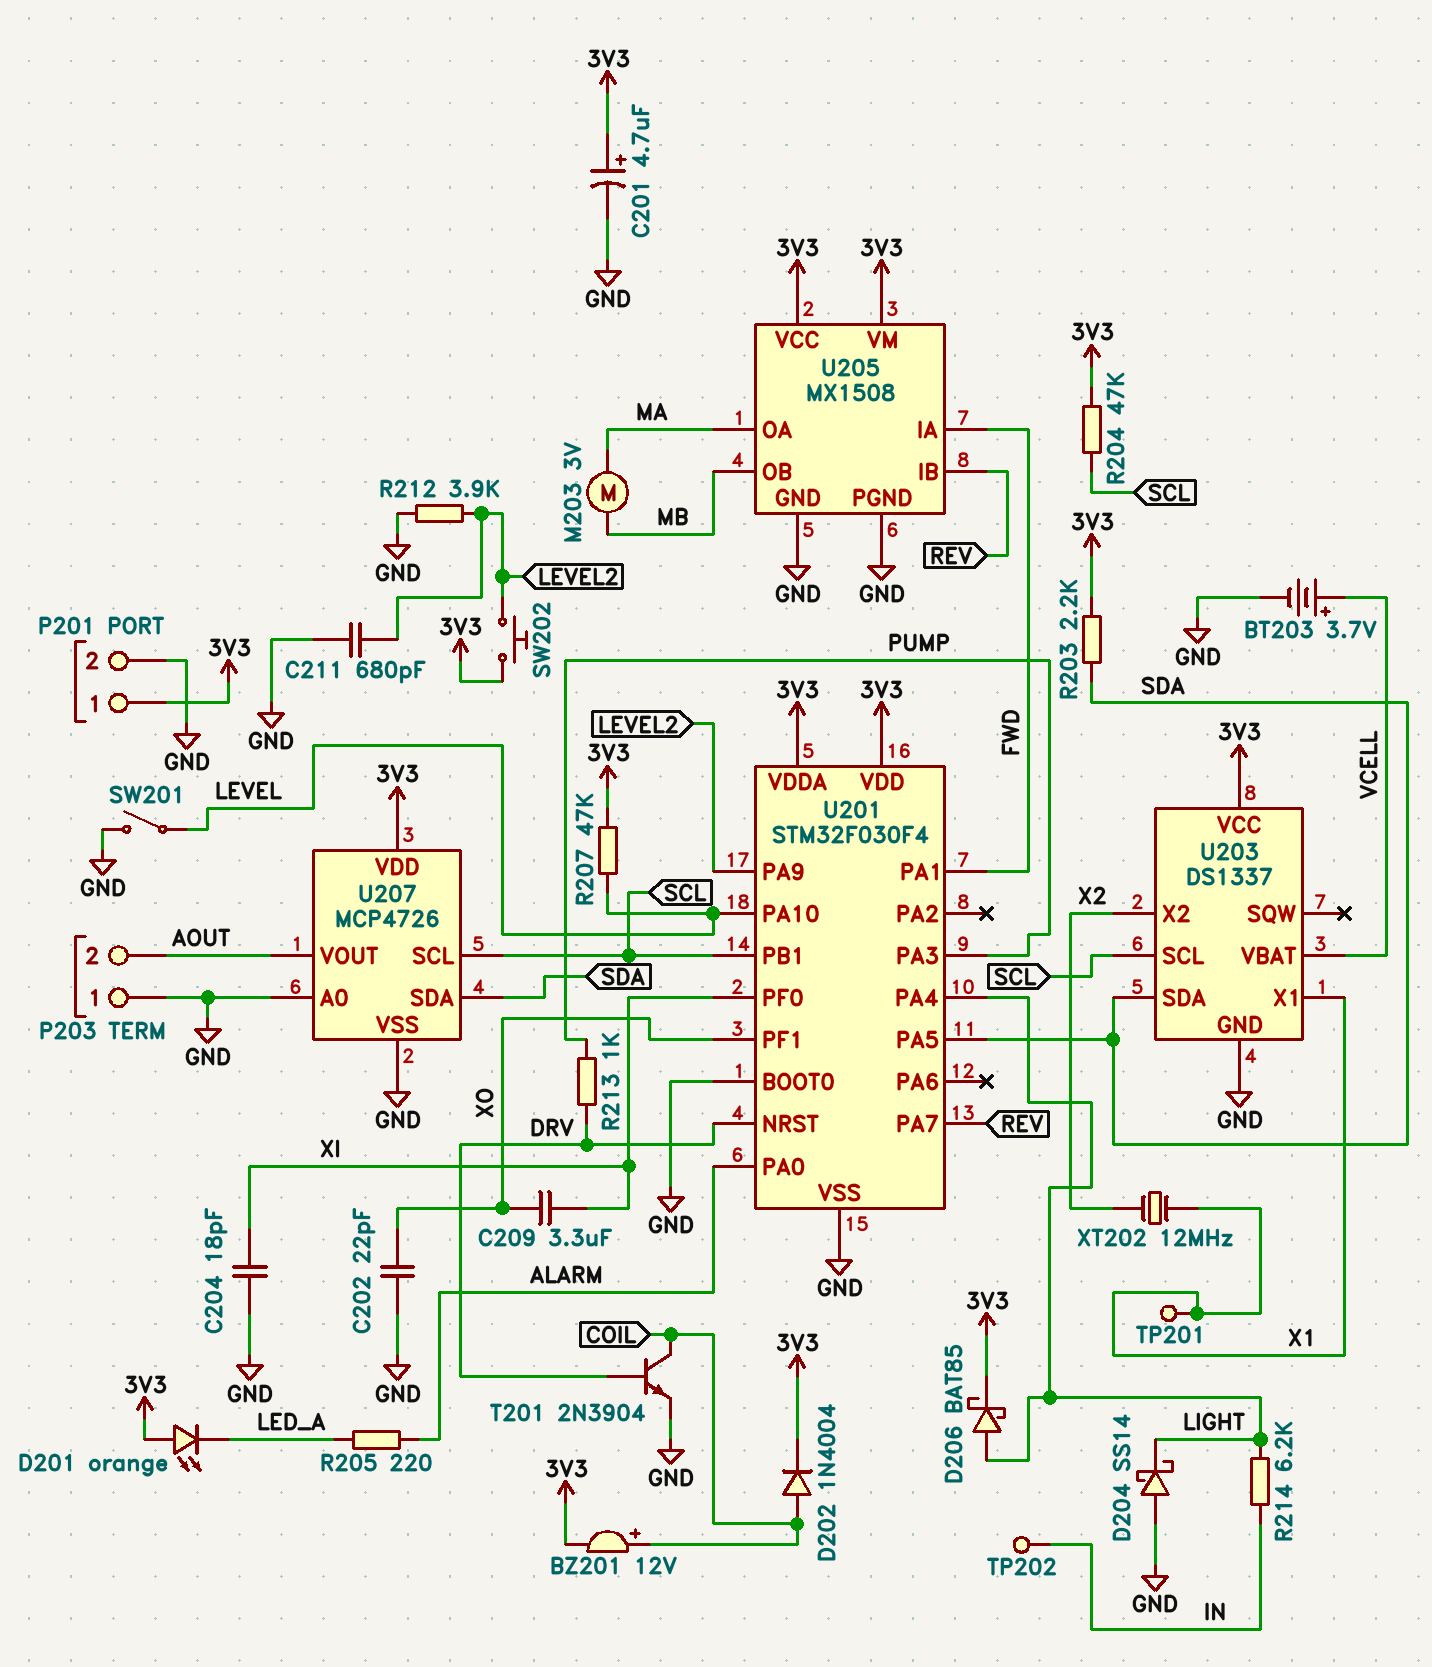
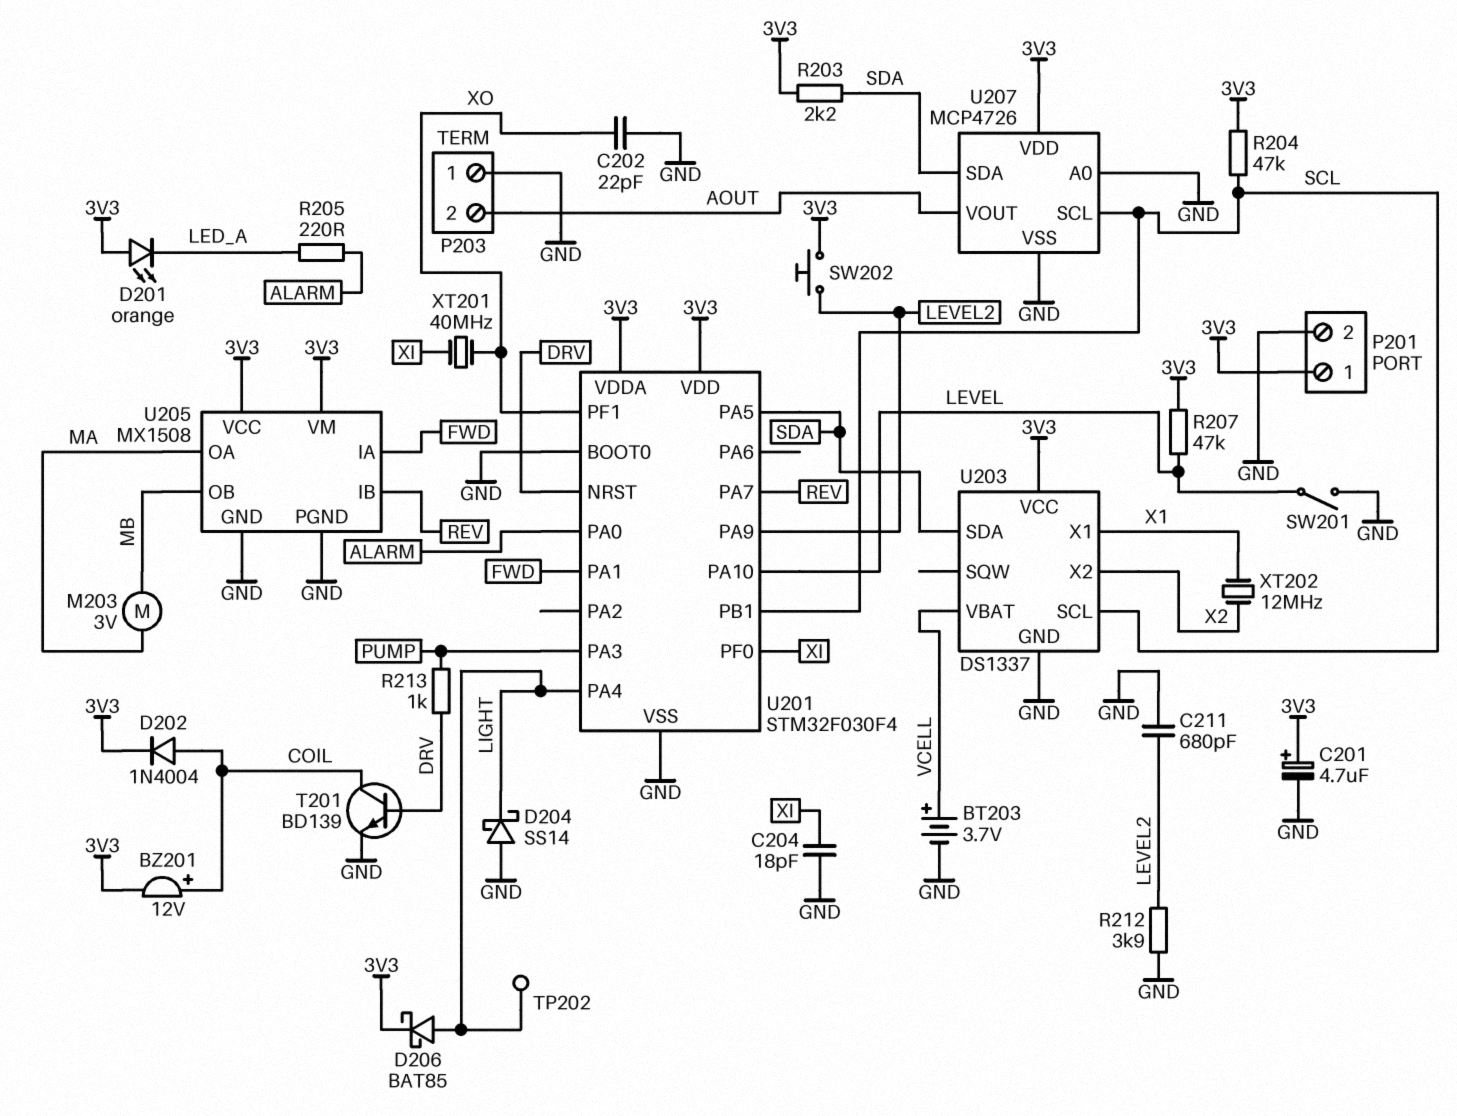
C209: 3.3uF (XI, XO) -> none
R214: 6.2k (IN, LIGHT) -> none
T201: NPN 2N3904 (B DRV, C COIL, E GND) -> NPN BD139 (B DRV, C COIL, E GND)
TP201: test point (X1) -> none
TP202: test point (IN) -> test point (LIGHT)
XT201: none -> 40MHz (XI, XO)

